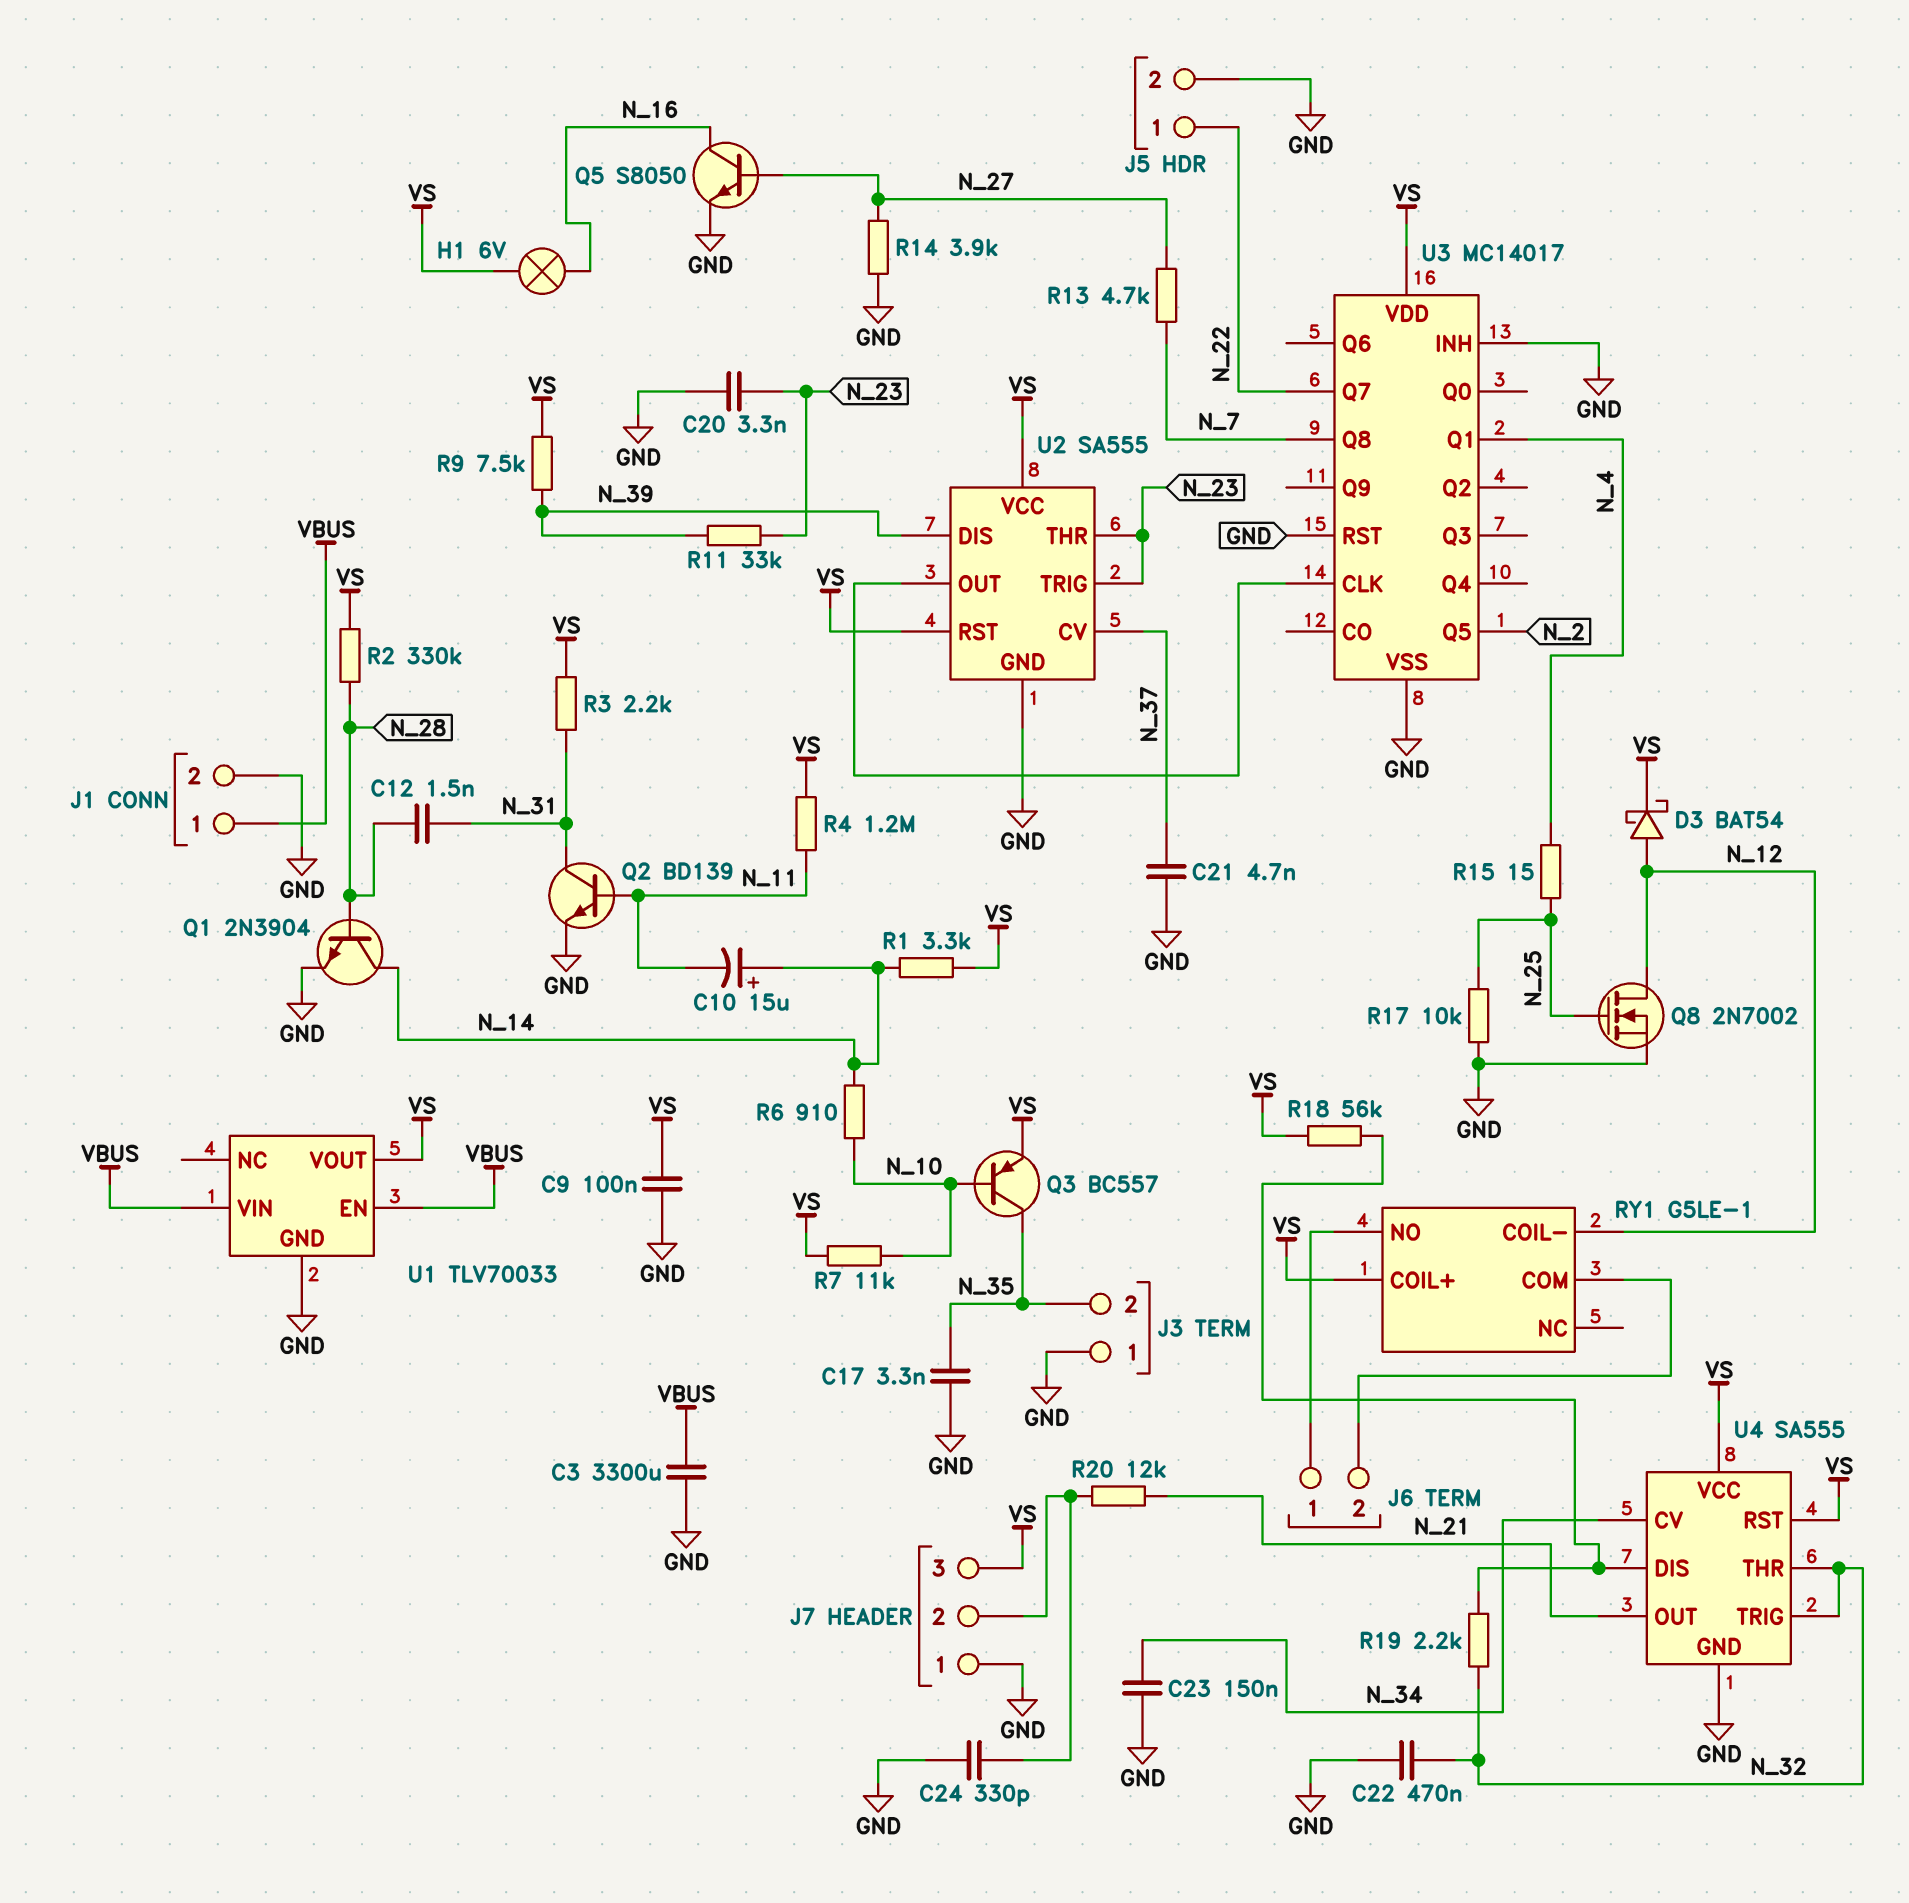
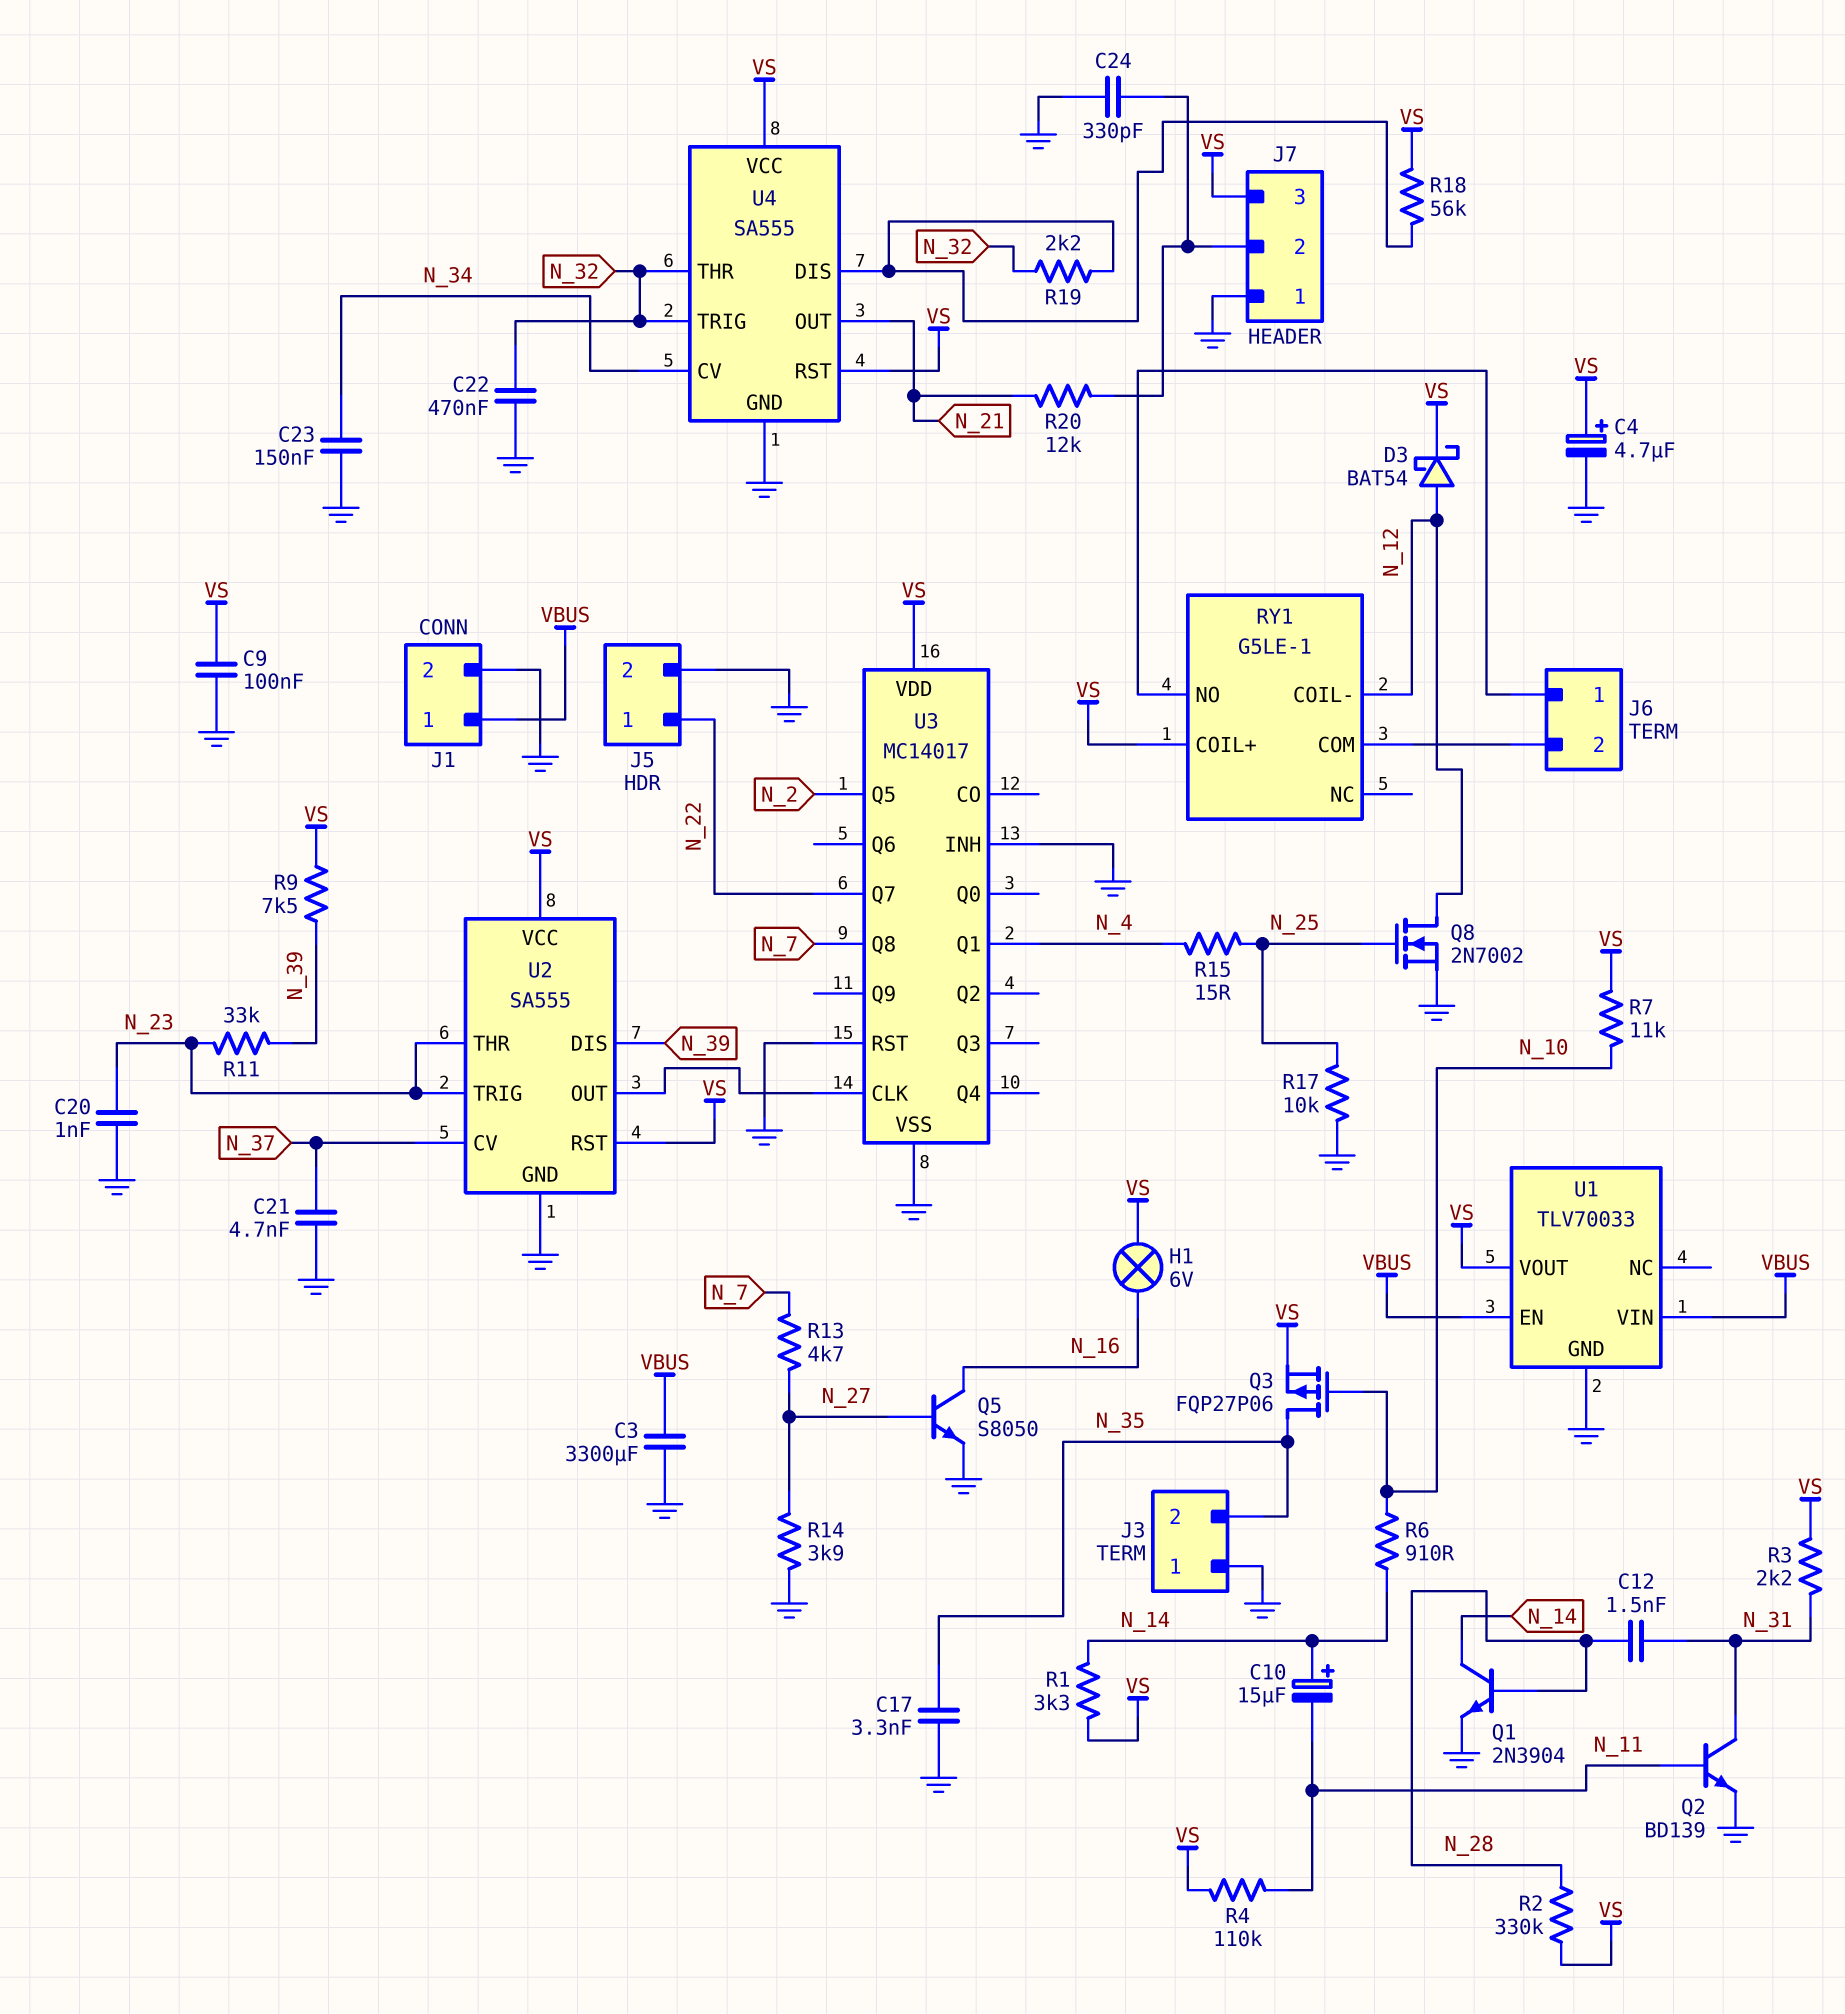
C4: none -> 4.7uF (plus VS, minus GND)
C20: 3.3nF (GND, N_23) -> 1nF (GND, N_23)
Q3: PNP BC557 (B N_10, C N_35, E VS) -> PMOS FQP27P06 (G N_10, D N_35, S VS)
R4: 1.2M (N_11, VS) -> 110k (N_11, VS)

